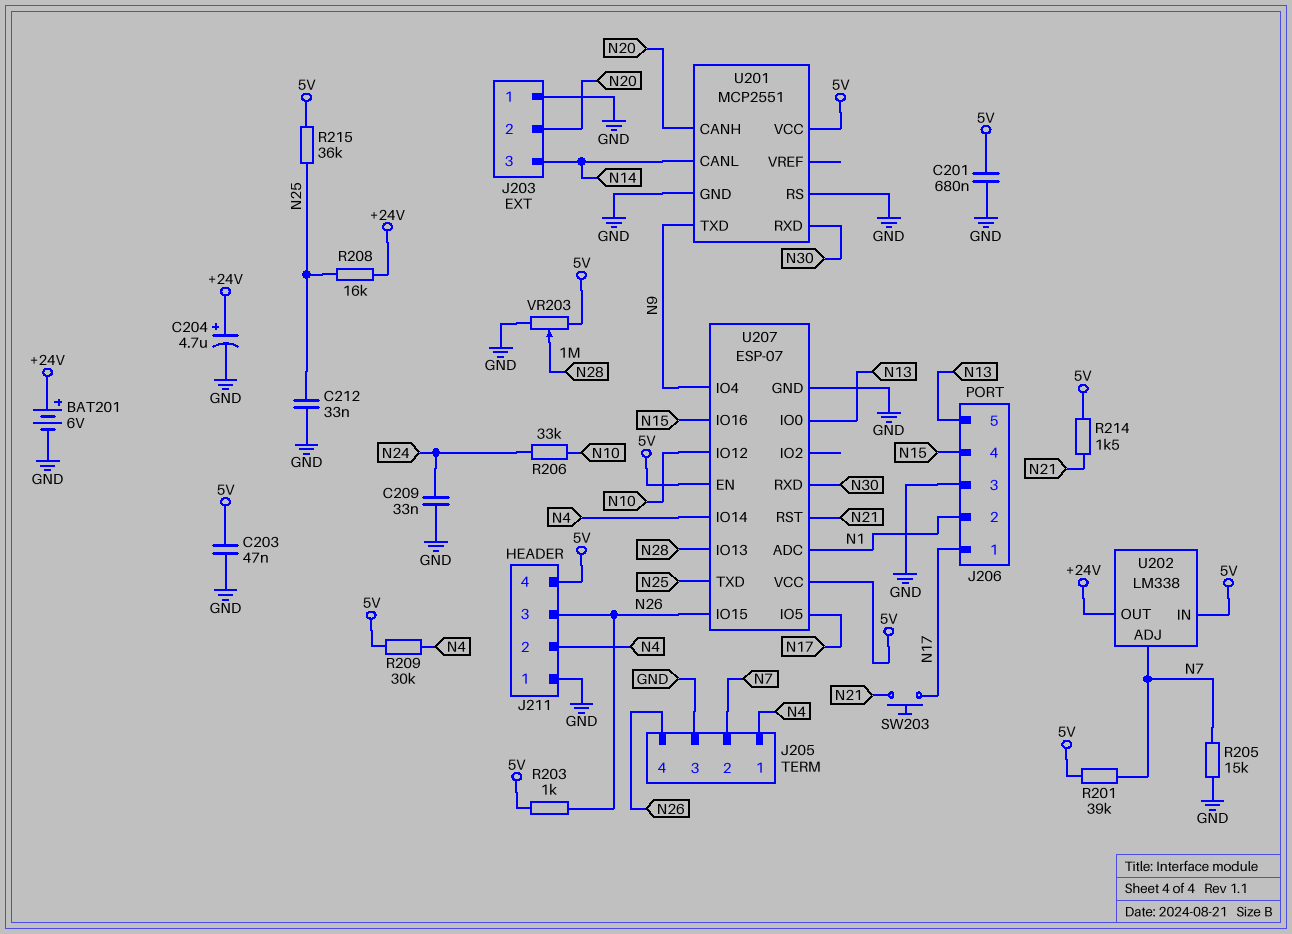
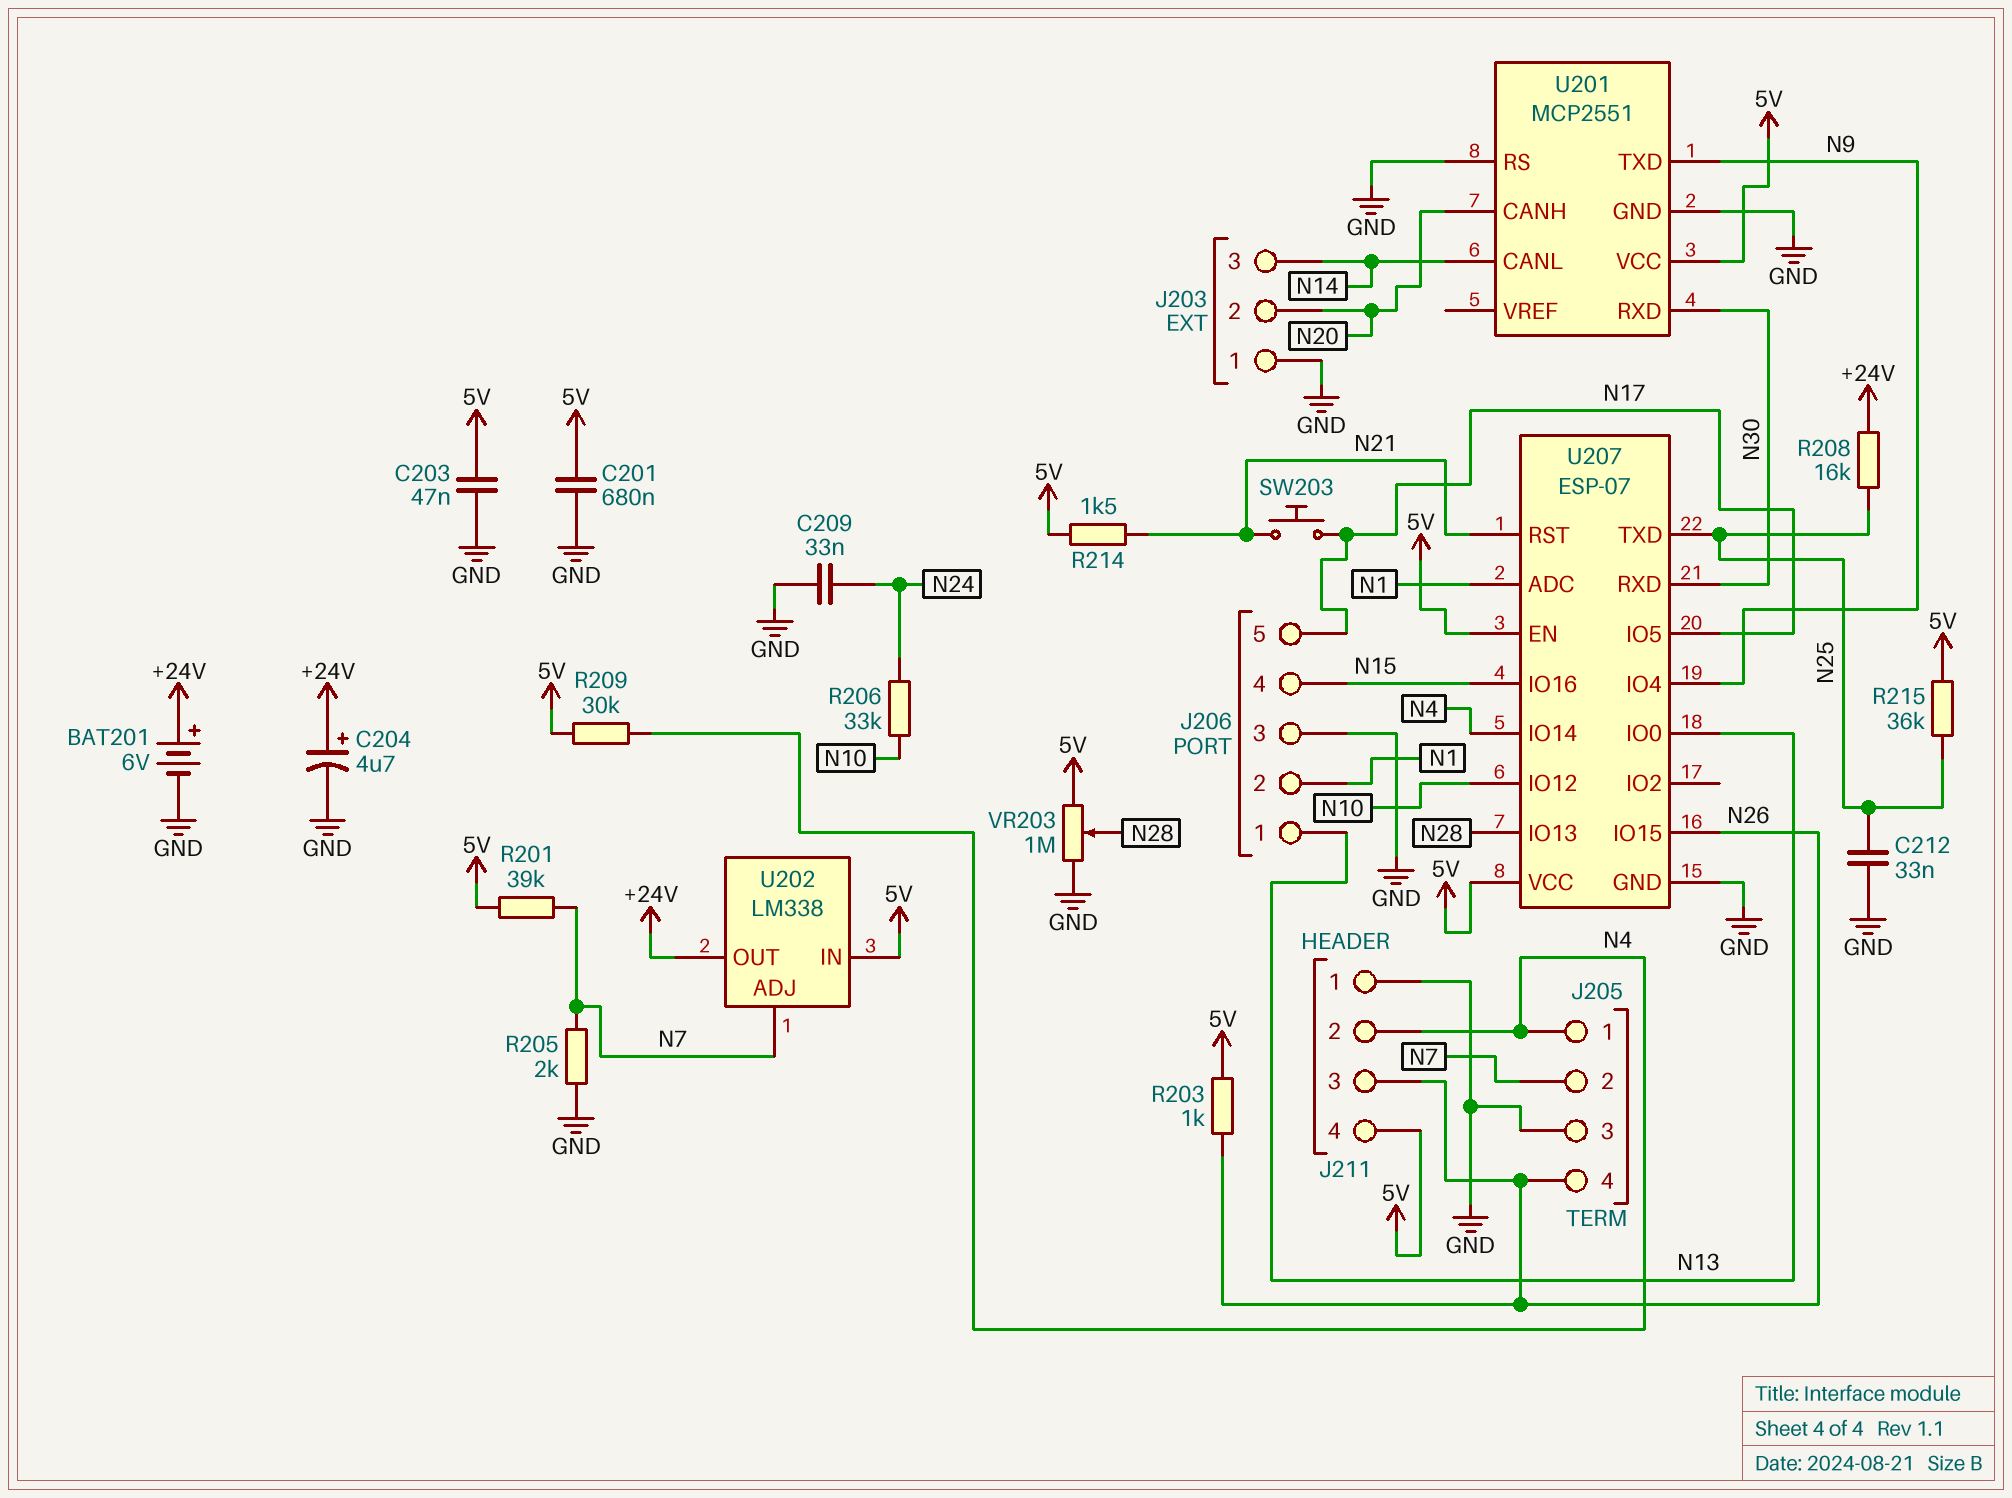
J206 pin 1: N17 -> N13
J206 pin 5: N13 -> N17
R205: 15k (GND, N7) -> 2k (GND, N7)

